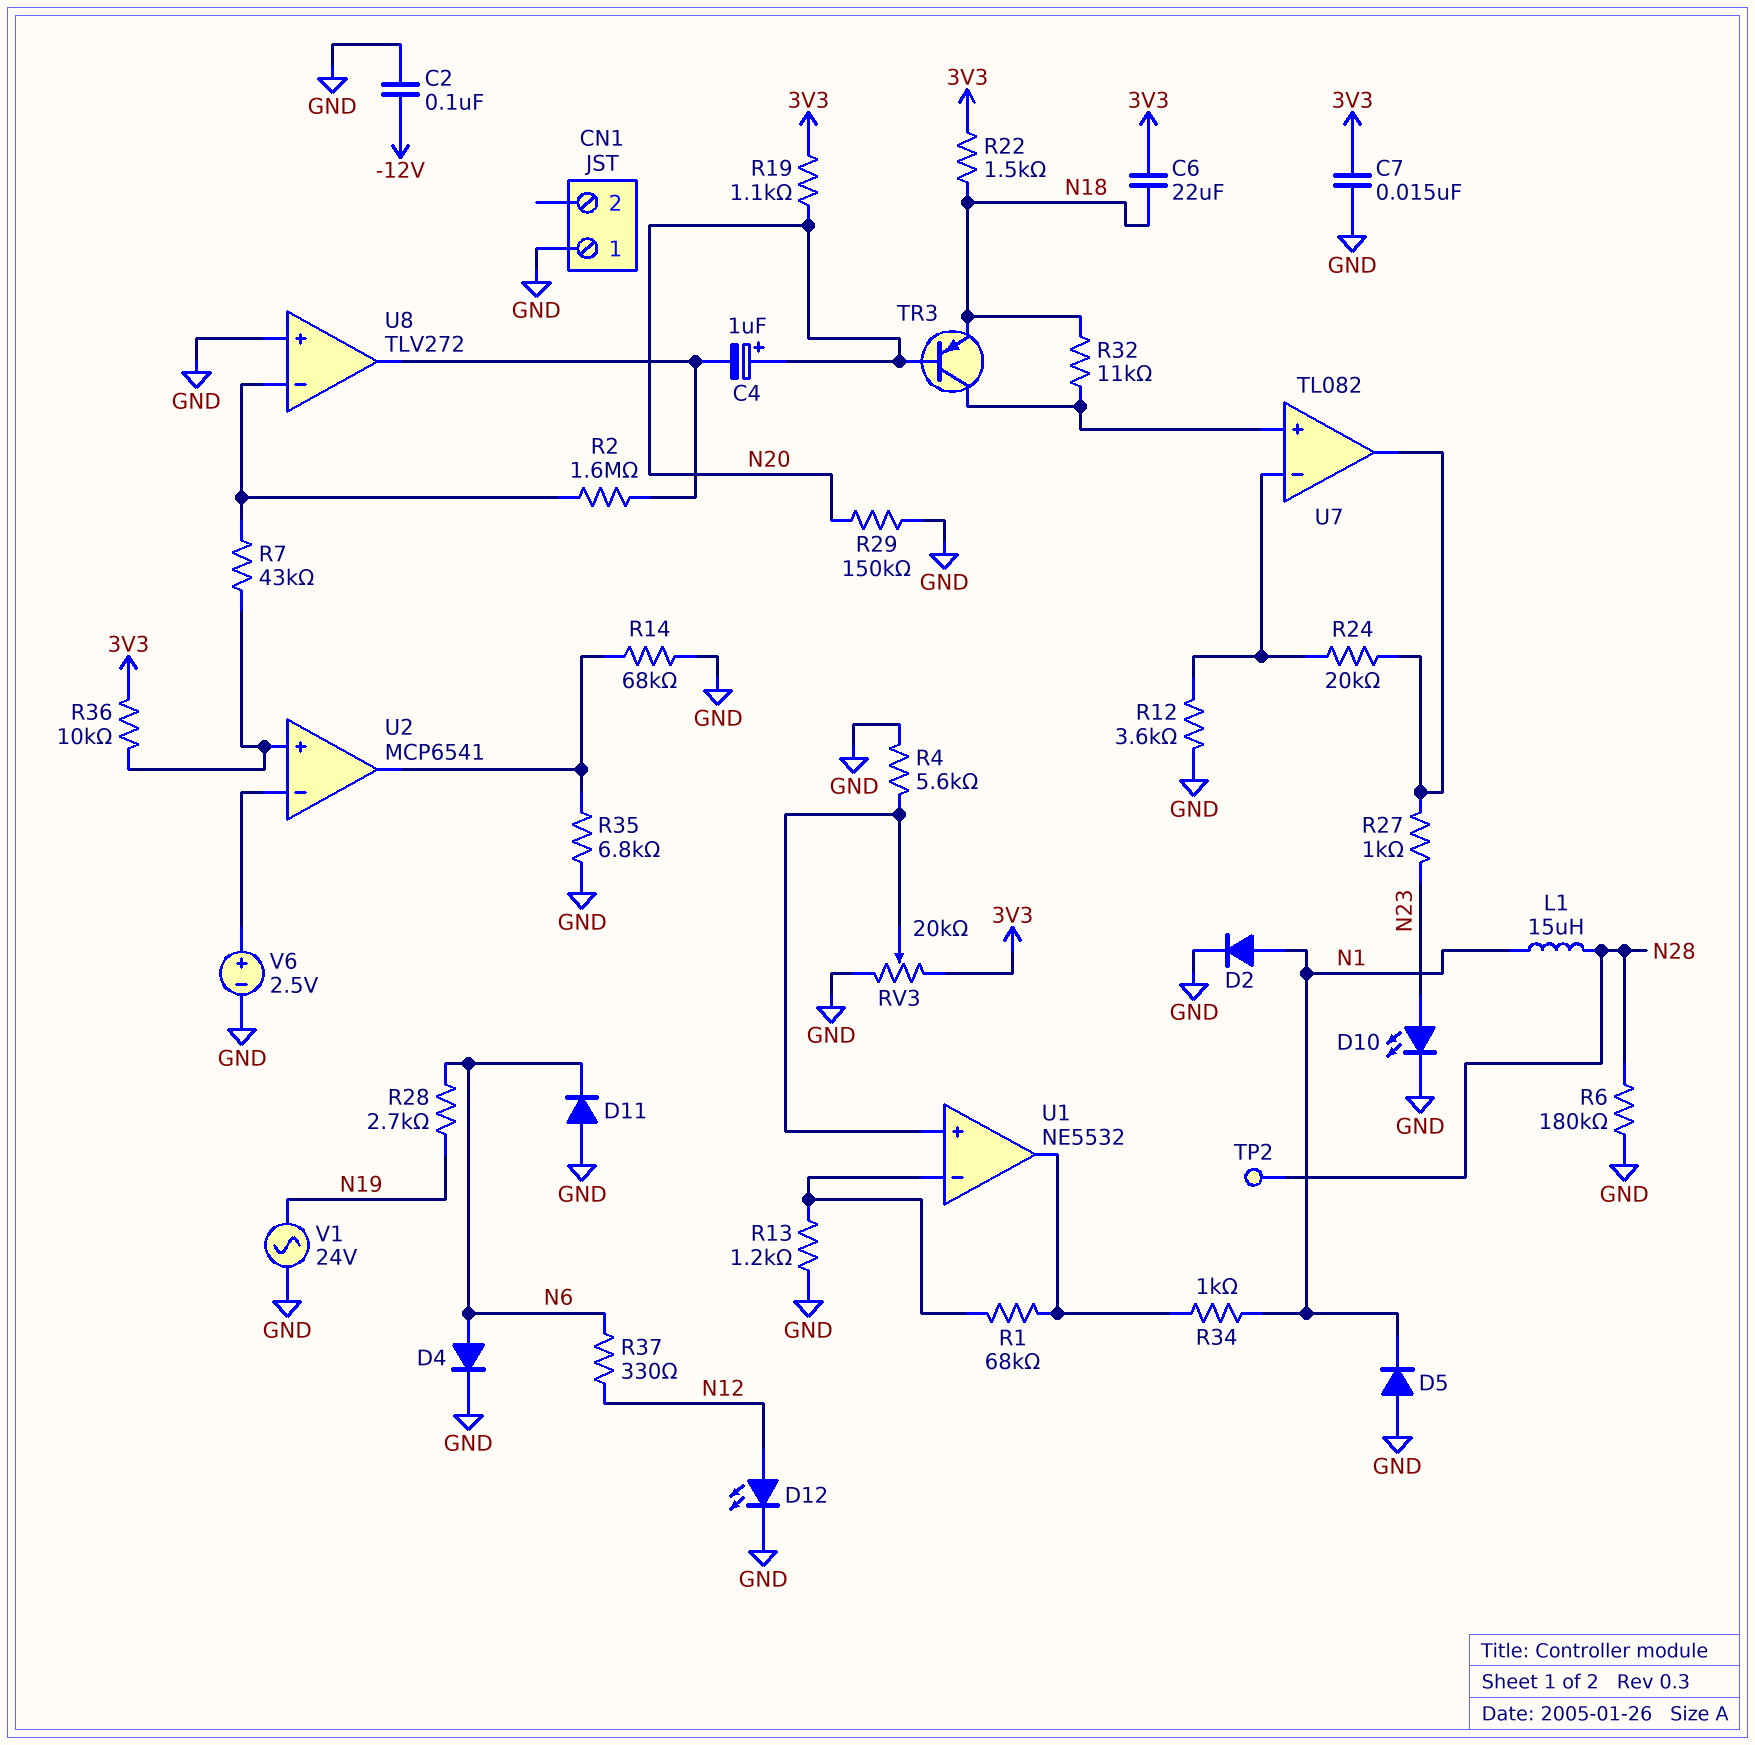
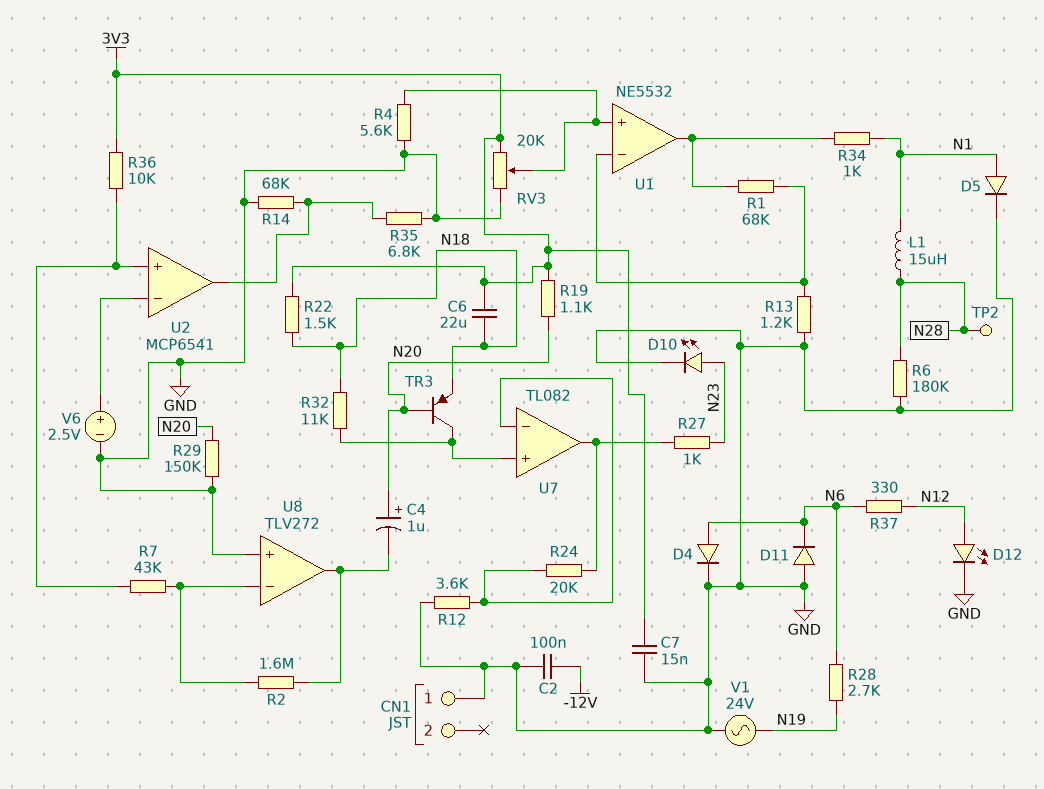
D2: diode (A N1, K GND) -> none
D5: diode (A GND, K N1) -> diode (A N1, K GND)

